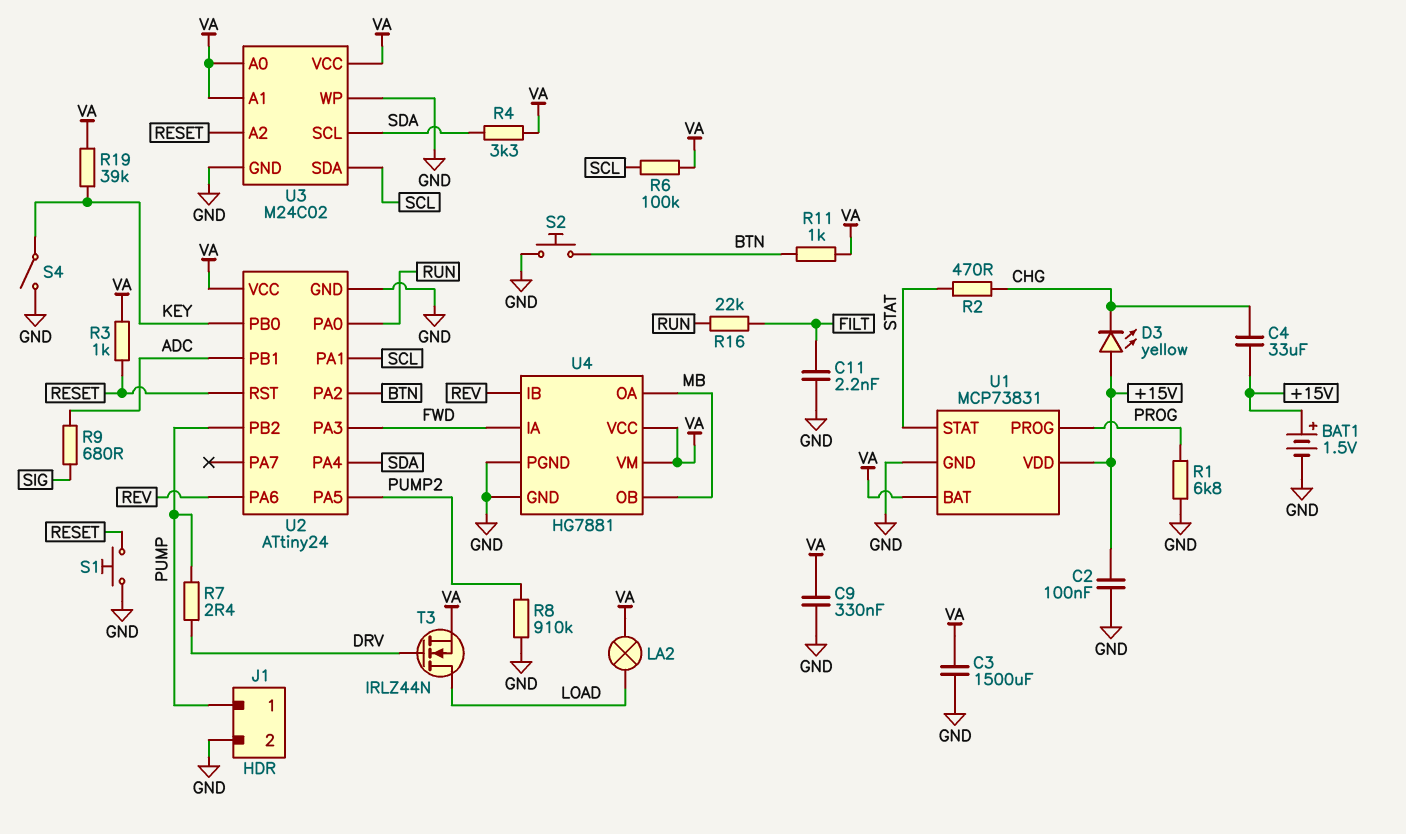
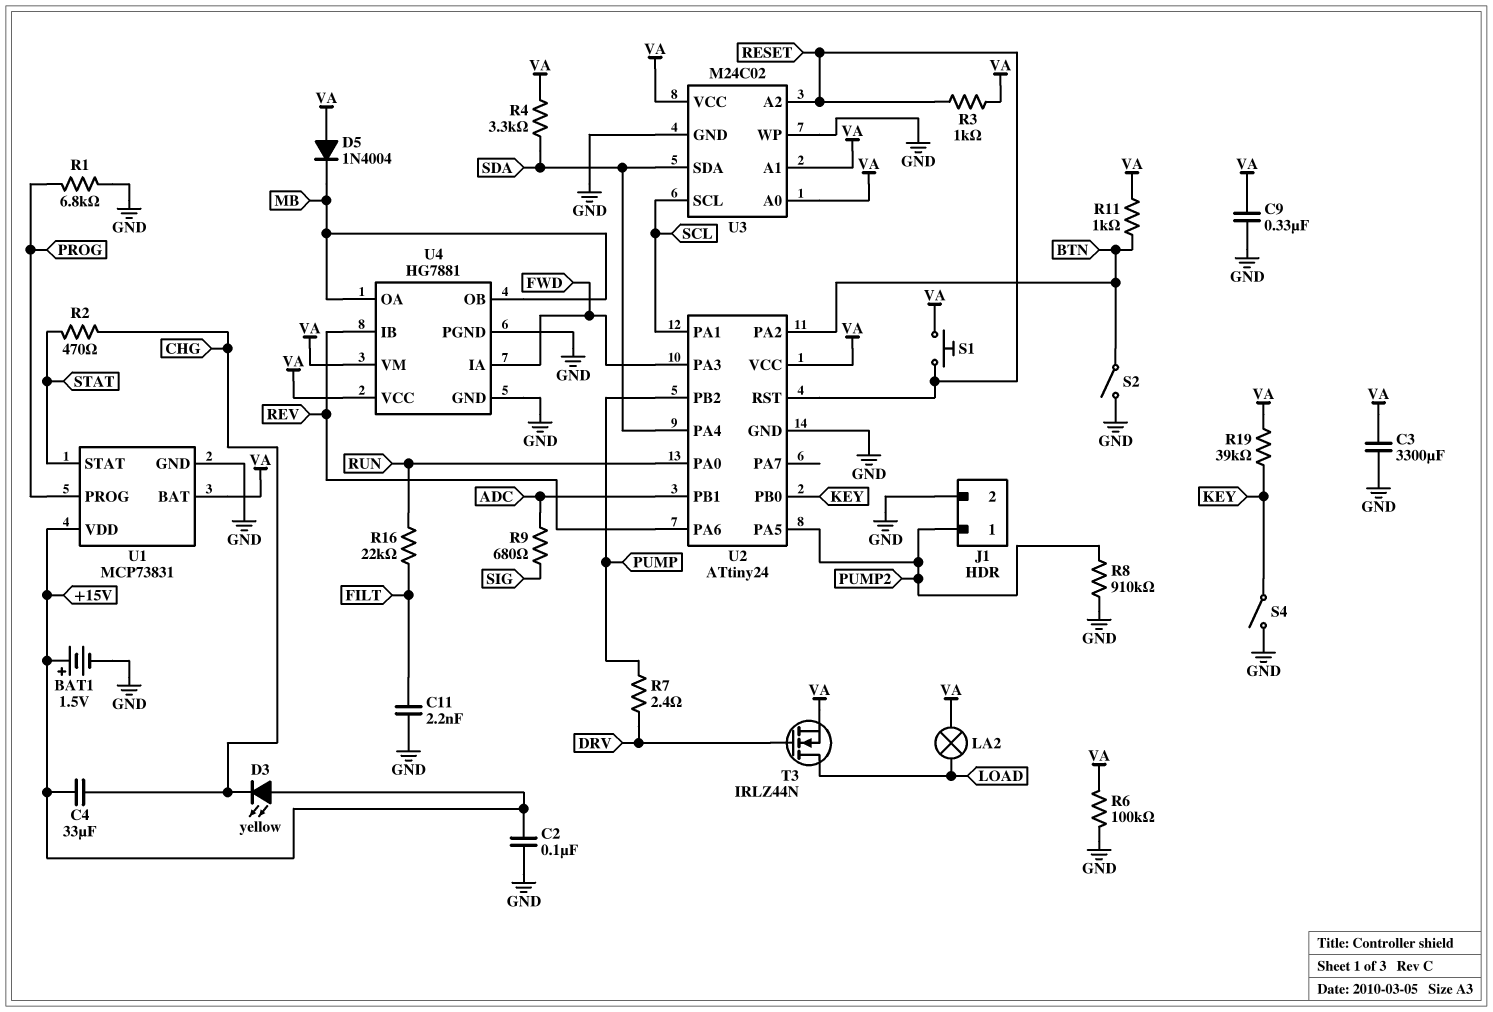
C3: 1500uF (GND, VA) -> 3300uF (GND, VA)
D5: none -> diode 1N4004 (A VA, K MB)
J1 pin 1: PUMP -> PUMP2
R6: 100k (SCL, VA) -> 100k (GND, VA)
S1: button (GND, RESET) -> button (RESET, VA)
S2: button (BTN, GND) -> switch (BTN, GND)
U3 pin SCL: SDA -> SCL
U3 pin SDA: SCL -> SDA

